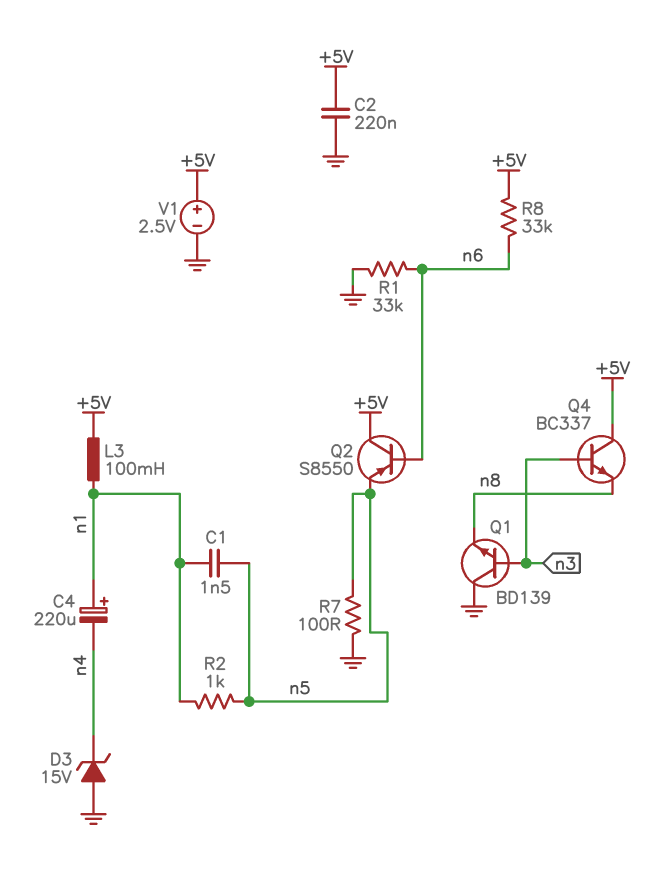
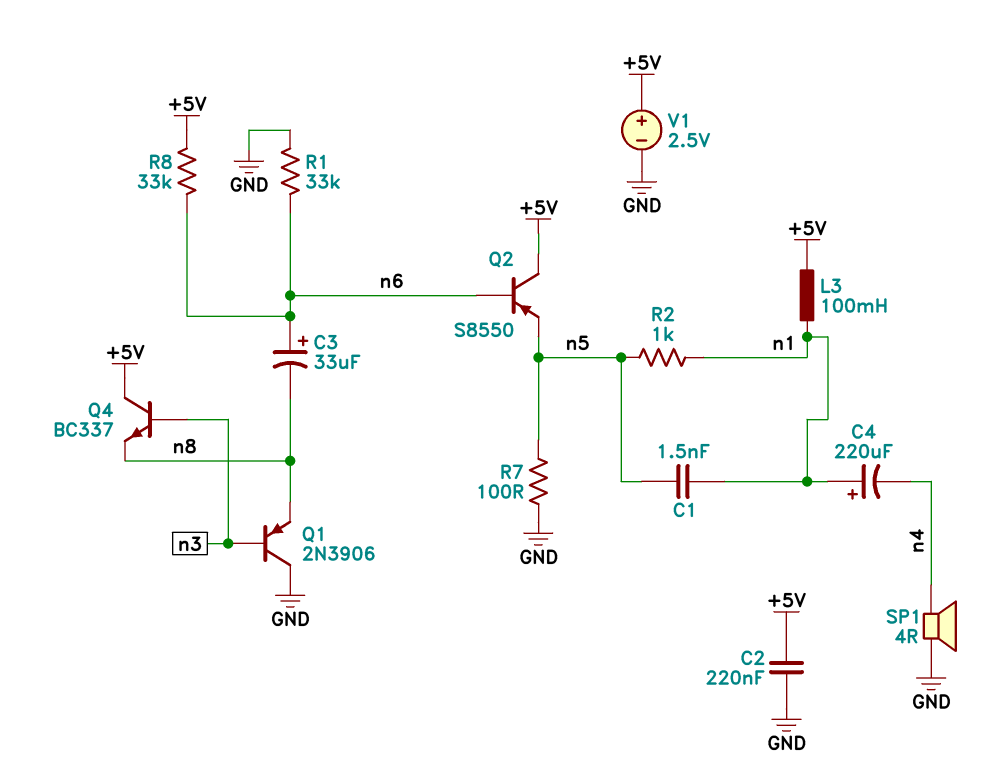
C3: none -> 33uF (plus n6, minus n8)
D3: zener 15V (A GND, K n4) -> none
Q1: NPN BD139 (B n3, C GND, E n8) -> PNP 2N3906 (B n3, C GND, E n8)
SP1: none -> speaker 4R (GND, n4)

